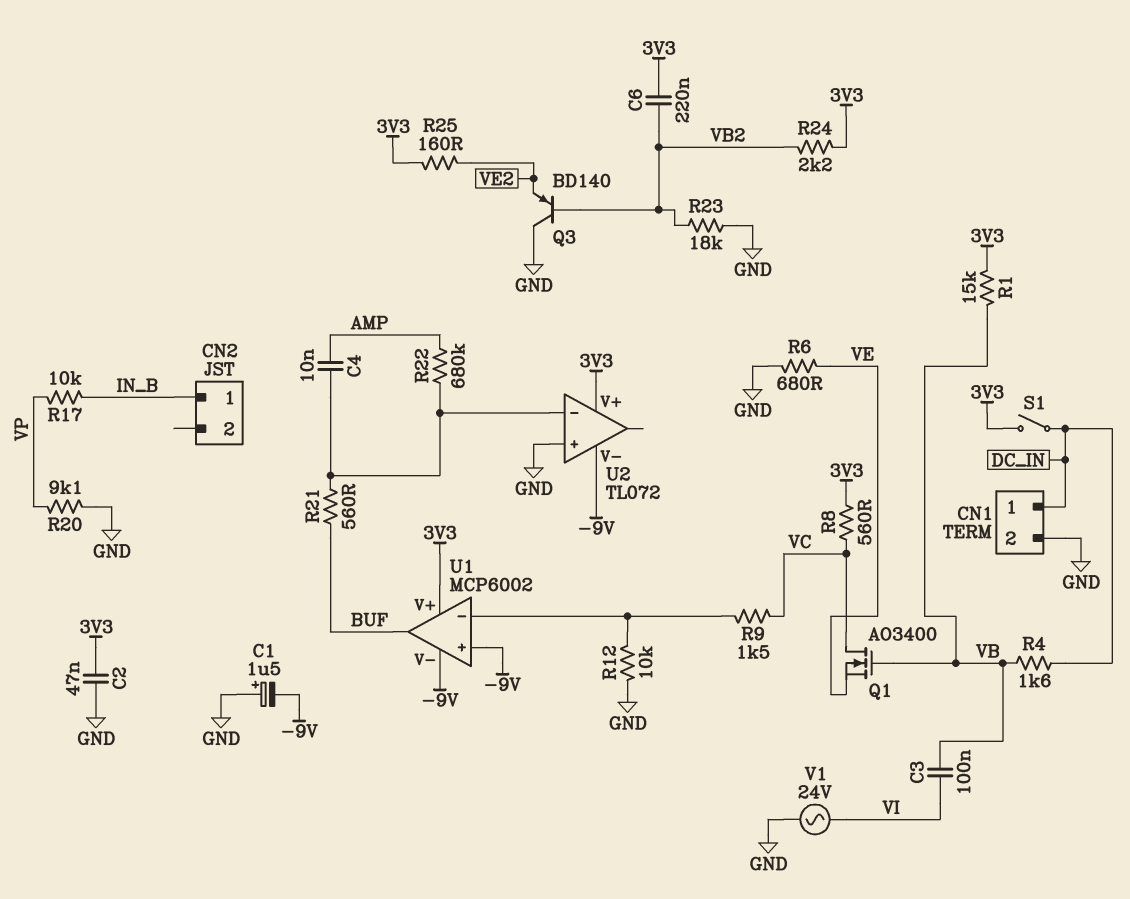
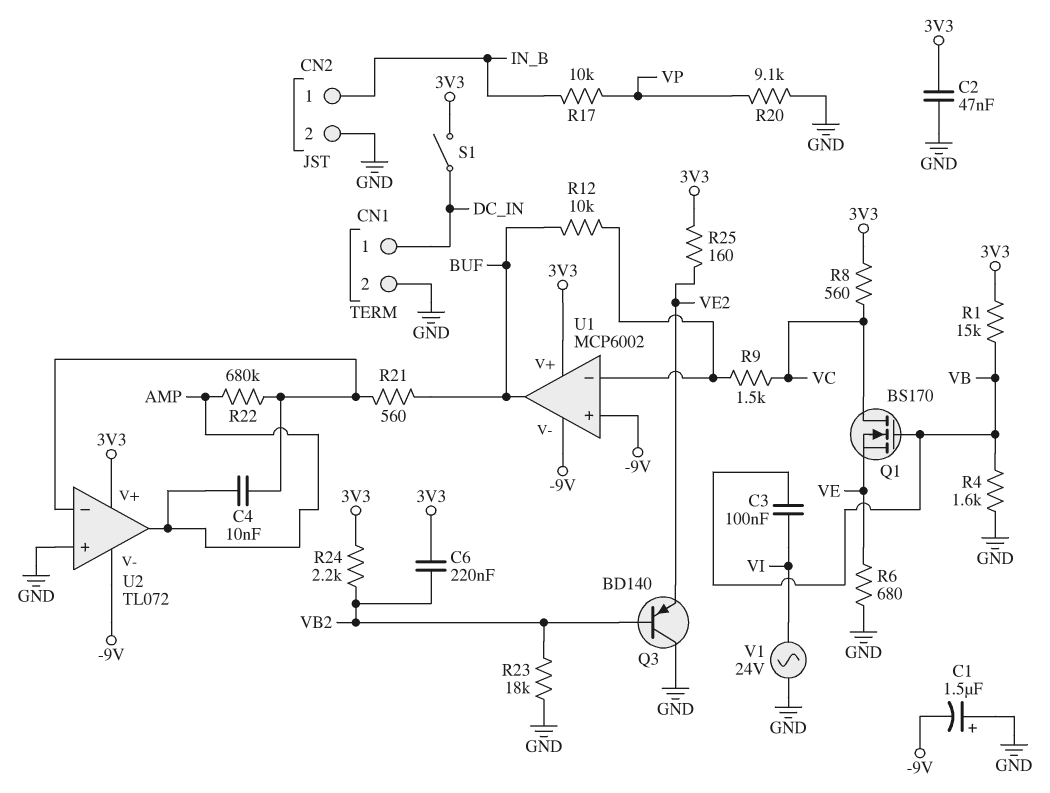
CN2 pin 2: none -> GND
Q1: NMOS AO3400 (G VB, D VC, S VE) -> NMOS BS170 (G VB, D VC, S VE)
R4: 1.6k (DC_IN, VB) -> 1.6k (GND, VB)
R12: 10k (GND, U1/in-) -> 10k (BUF, U1/in-)
U2 pin out: none -> AMP

